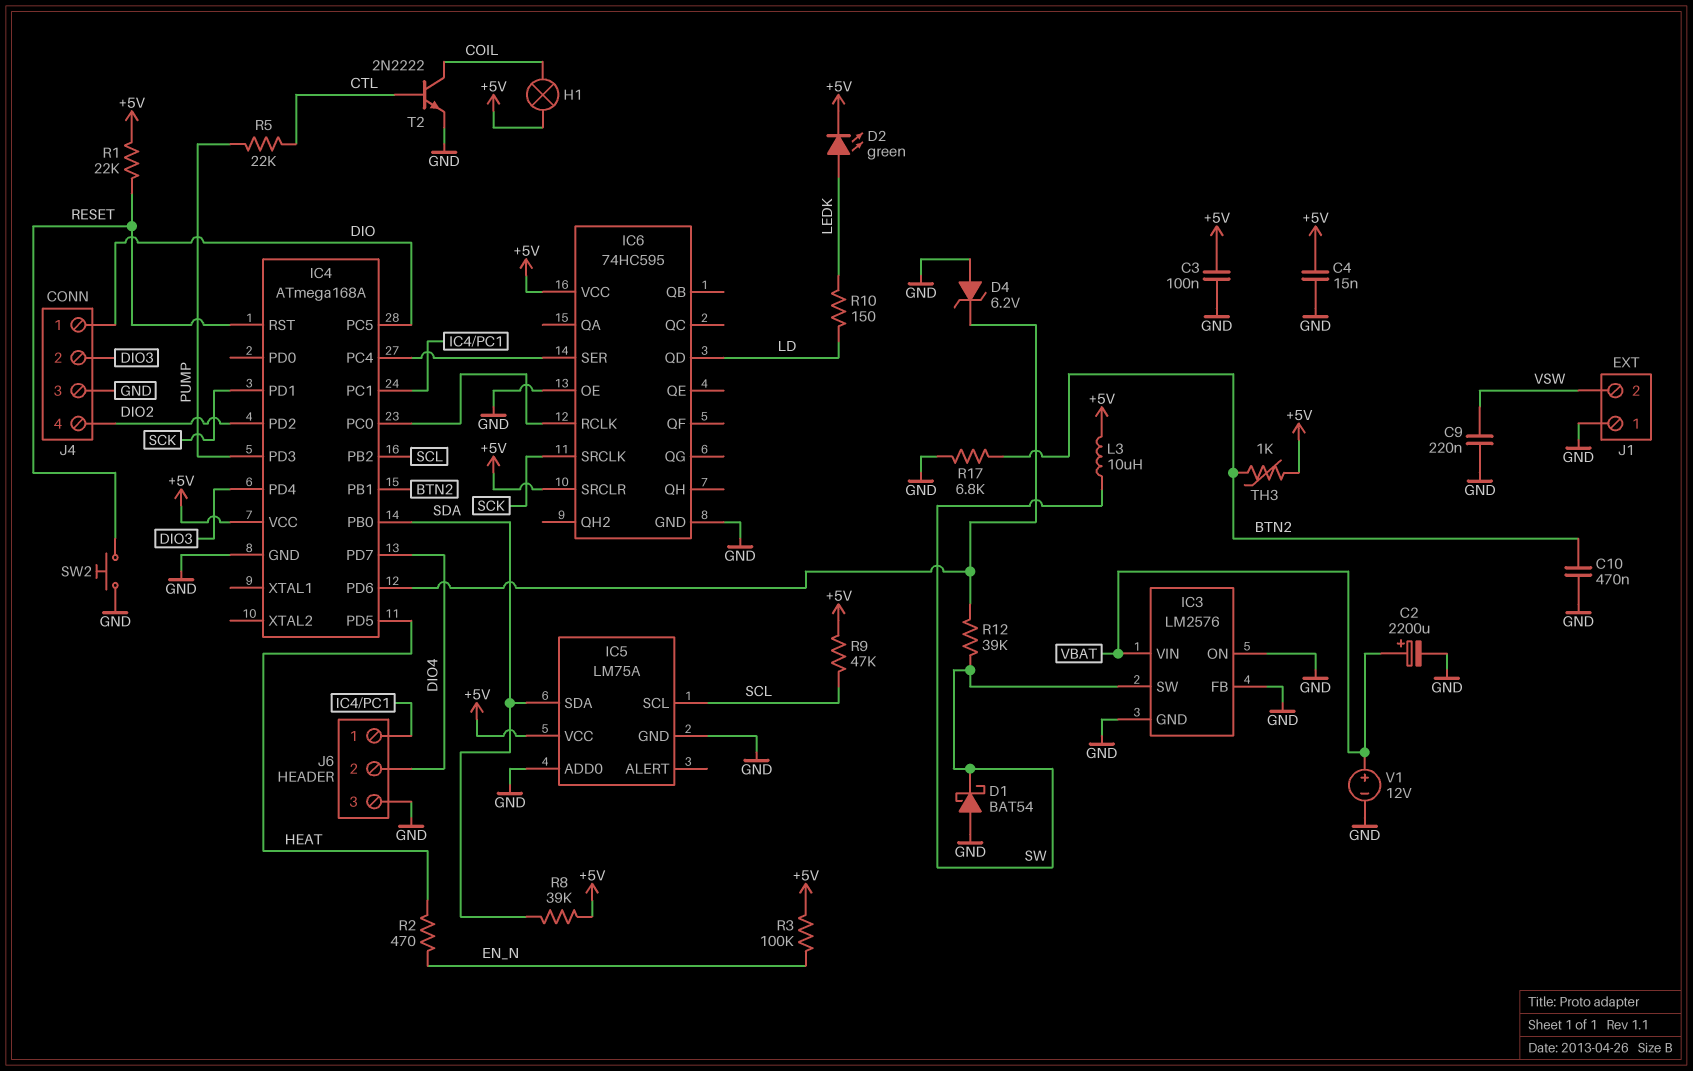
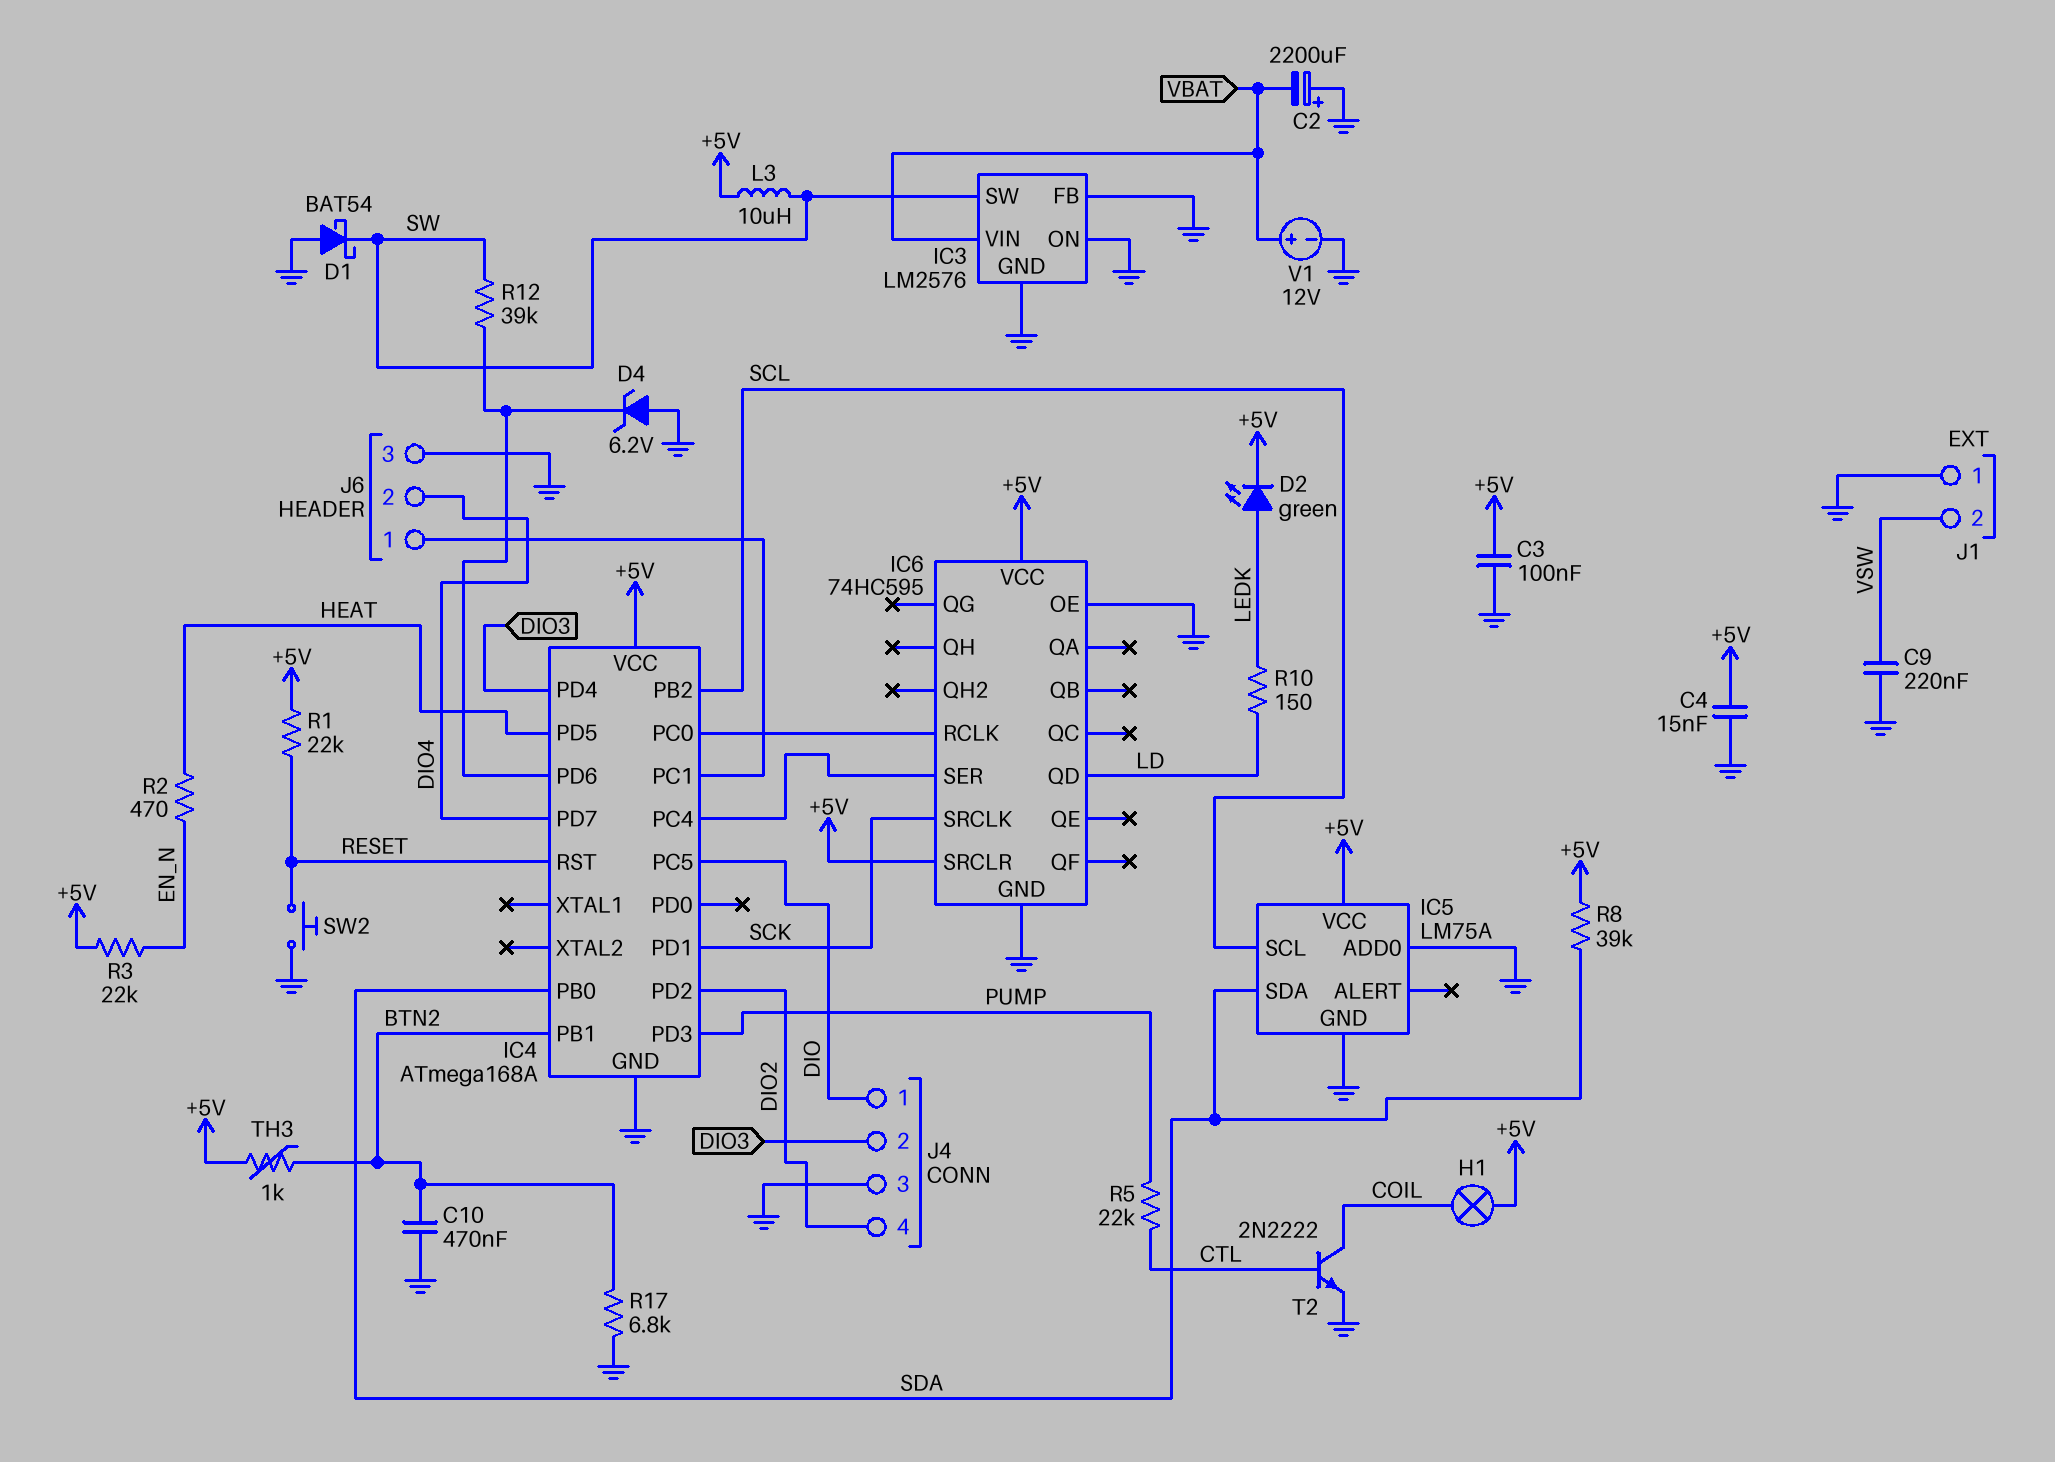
C2: 2200uF (plus VBAT, minus GND) -> 2200uF (plus GND, minus VBAT)
R3: 100k (+5V, EN_N) -> 22k (+5V, EN_N)
R9: 47k (+5V, SCL) -> none

